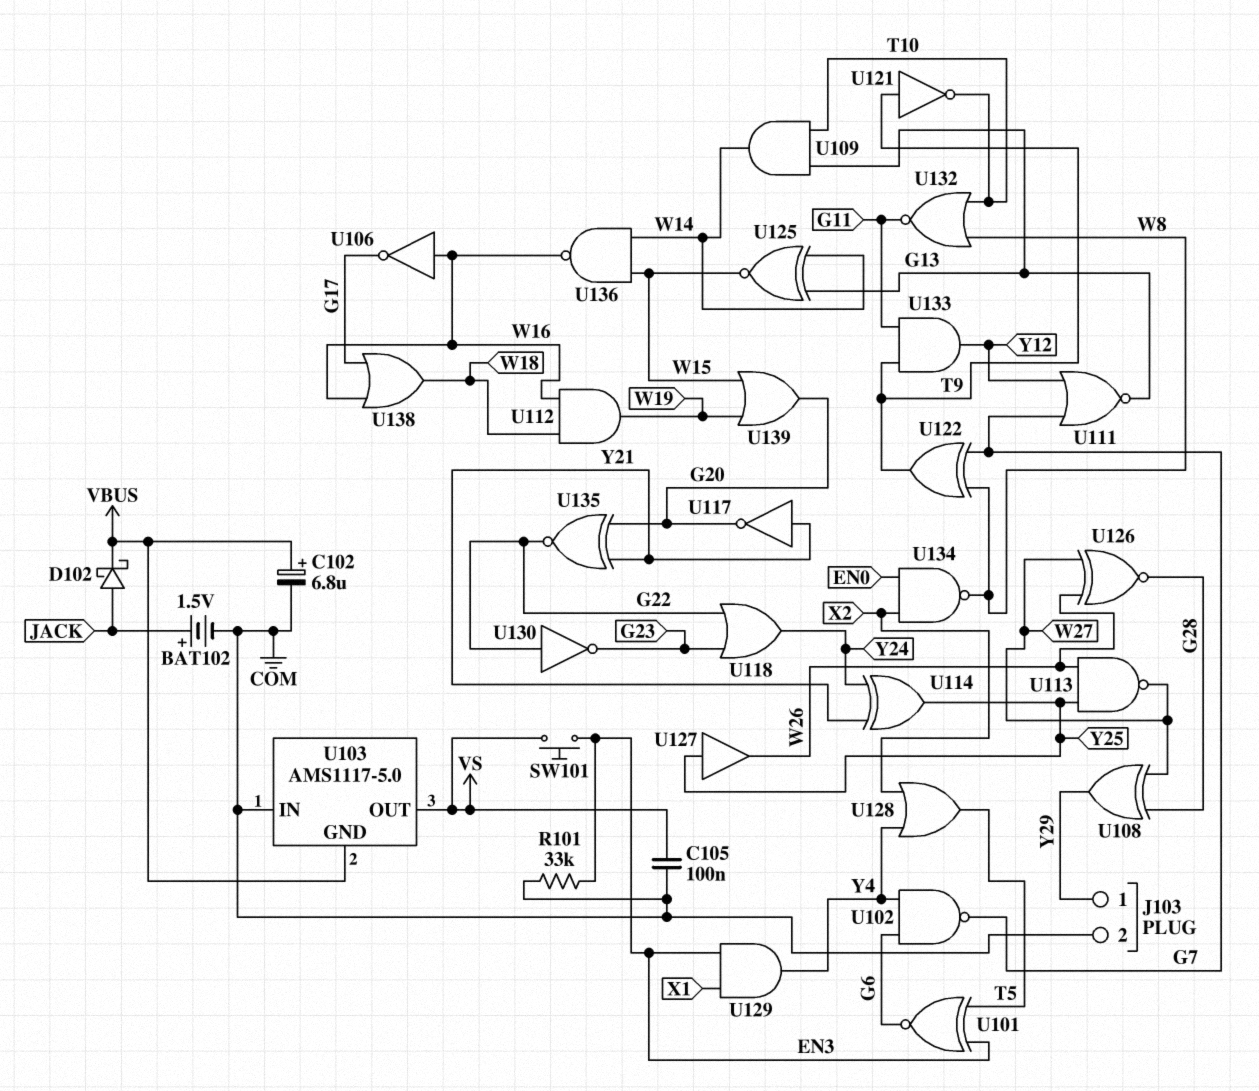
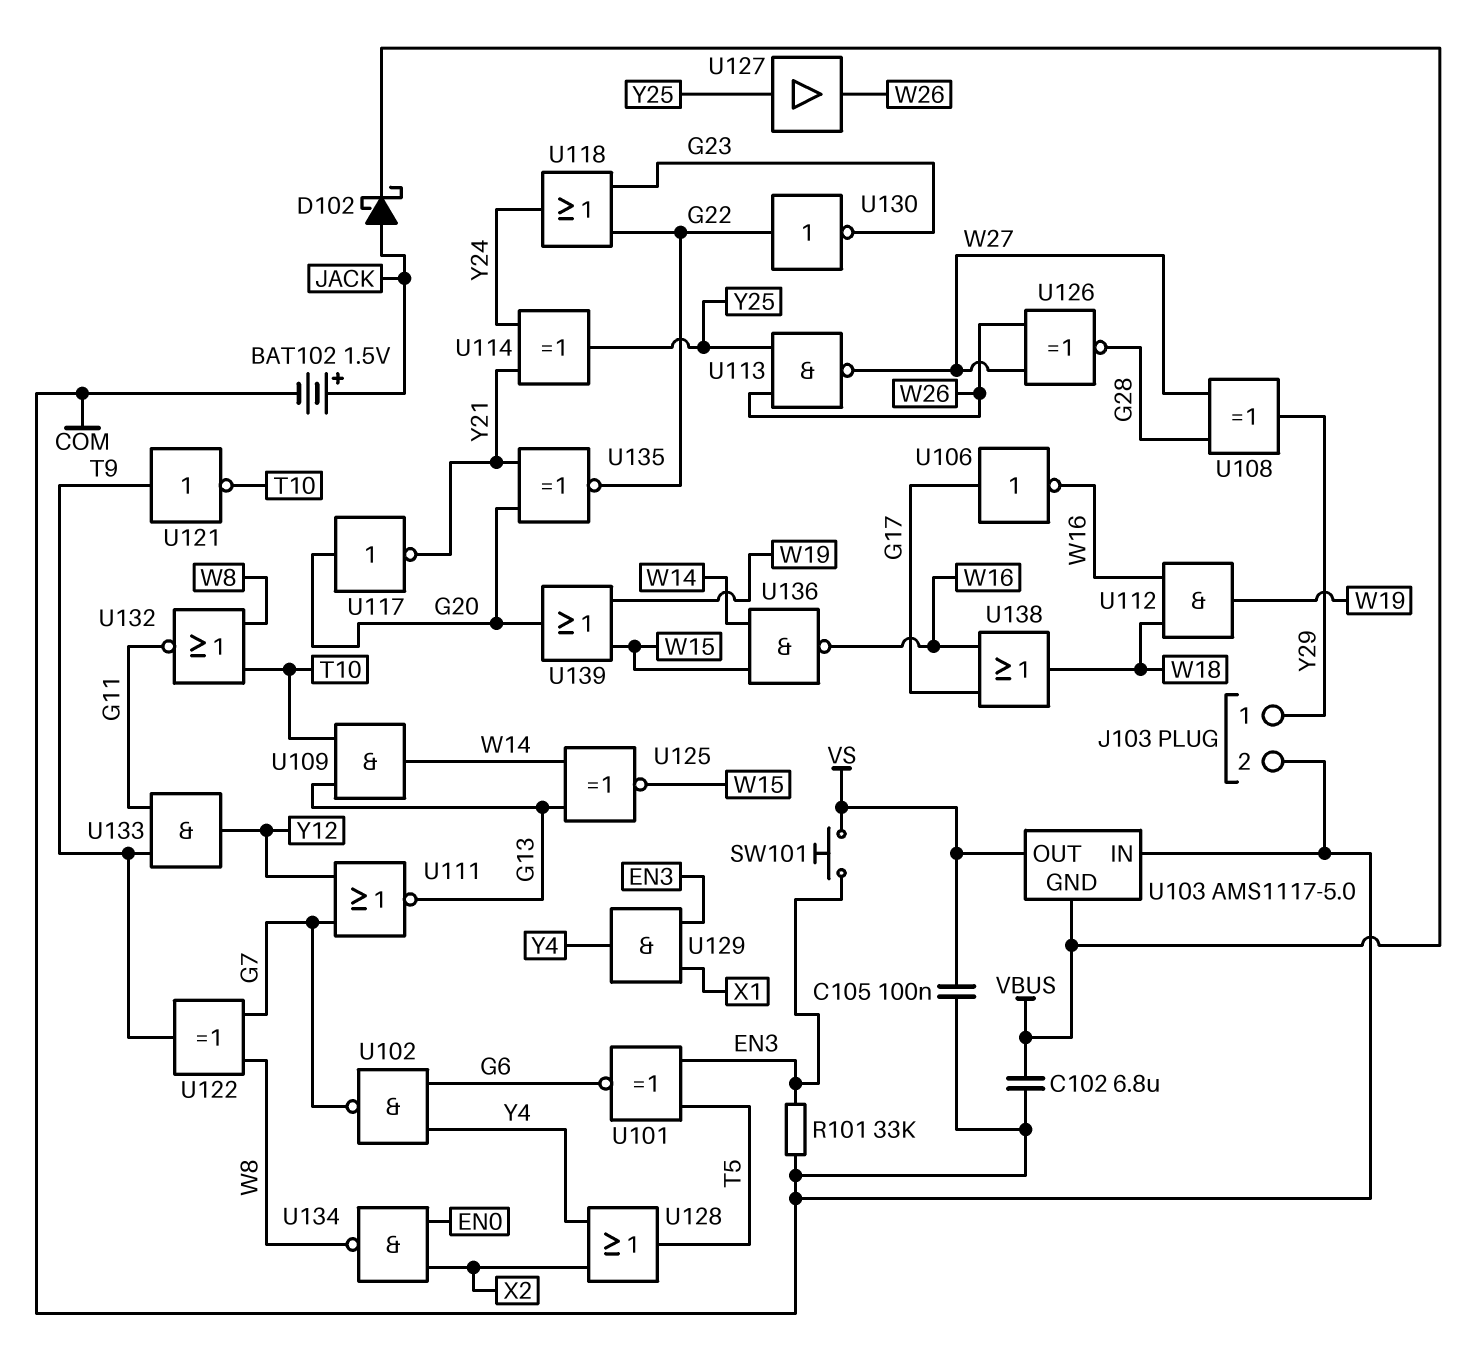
C102: 6.8uF (plus VBUS, minus COM) -> 6.8uF (COM, VBUS)
U106: NOT (in W16, out G17) -> NOT (in G17, out W16)
U117: NOT (in Y21, out G20) -> NOT (in G20, out Y21)

